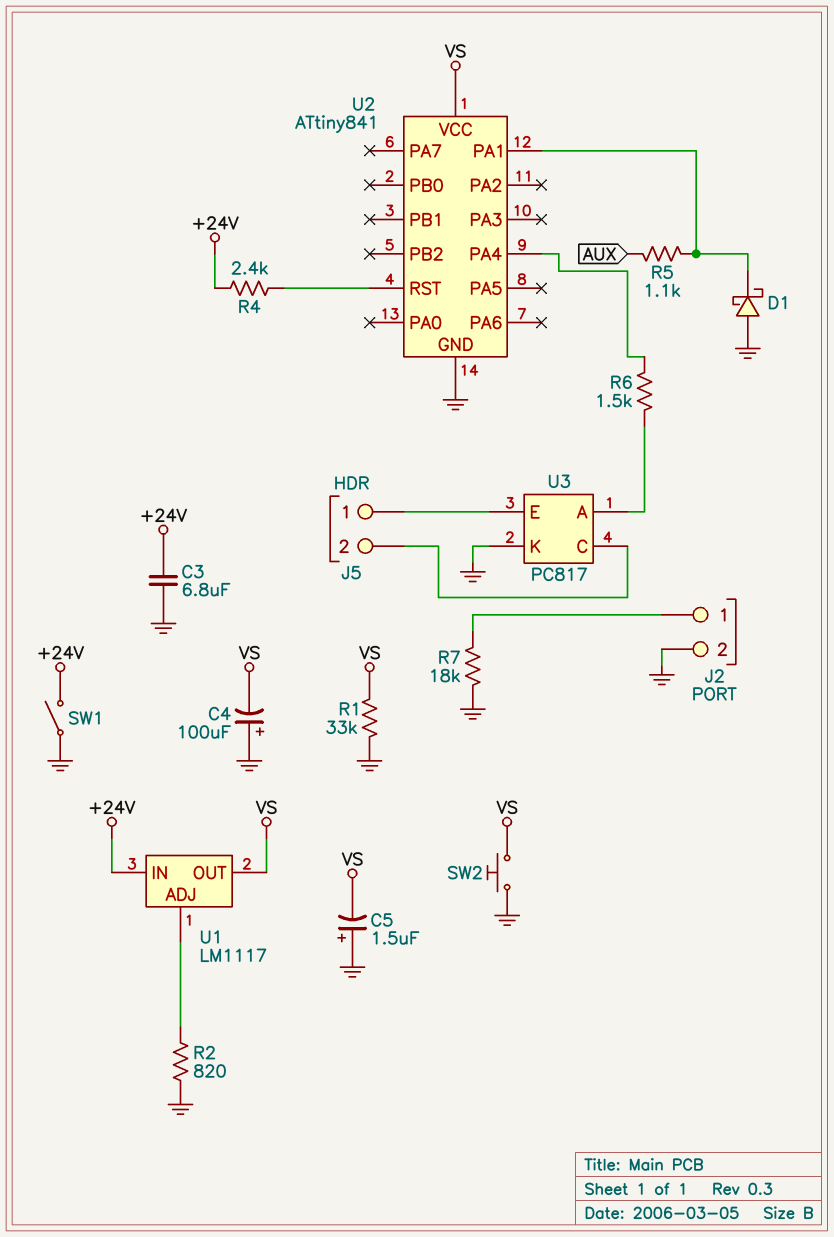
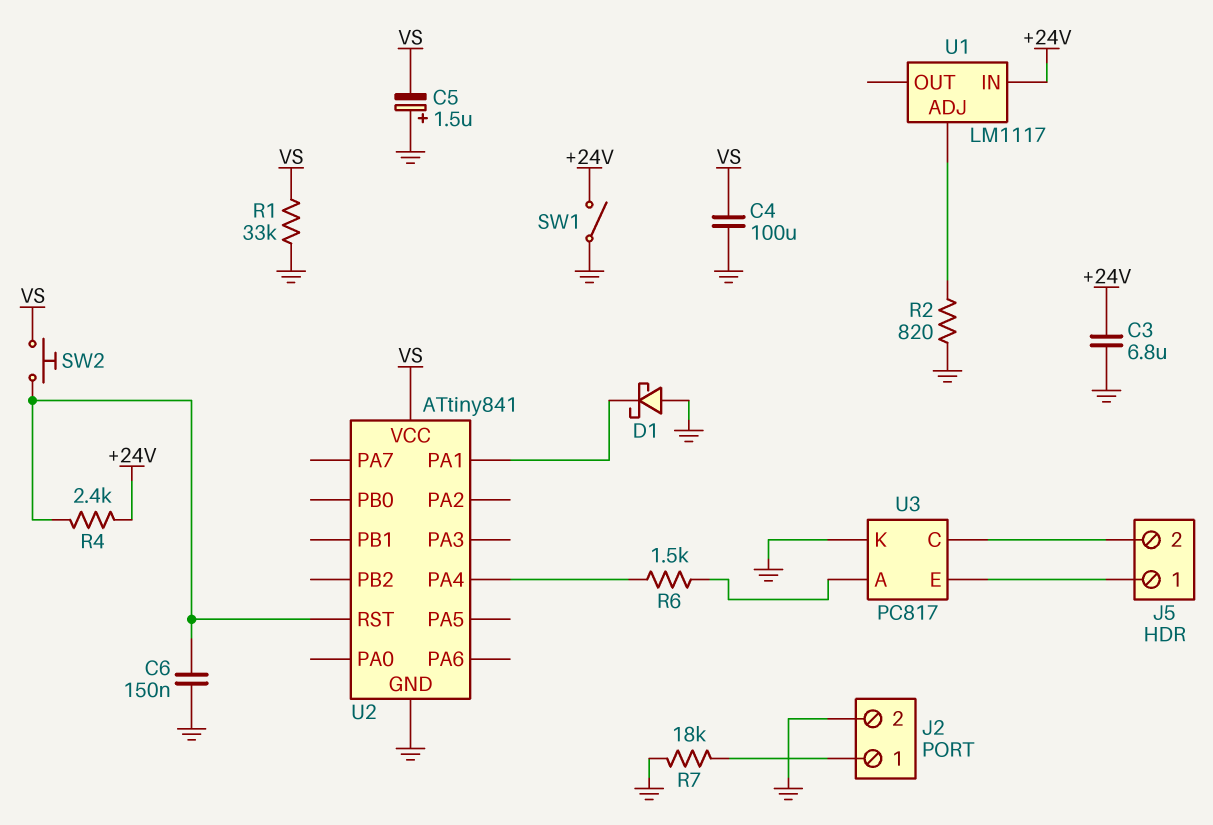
C4: 100uF (plus GND, minus VS) -> 100uF (GND, VS)
C6: none -> 150nF (GND, U2/RST)
R5: 1.1k (AUX, U2/PA1) -> none
SW2: button (GND, VS) -> button (U2/RST, VS)
U1 pin OUT: VS -> none

